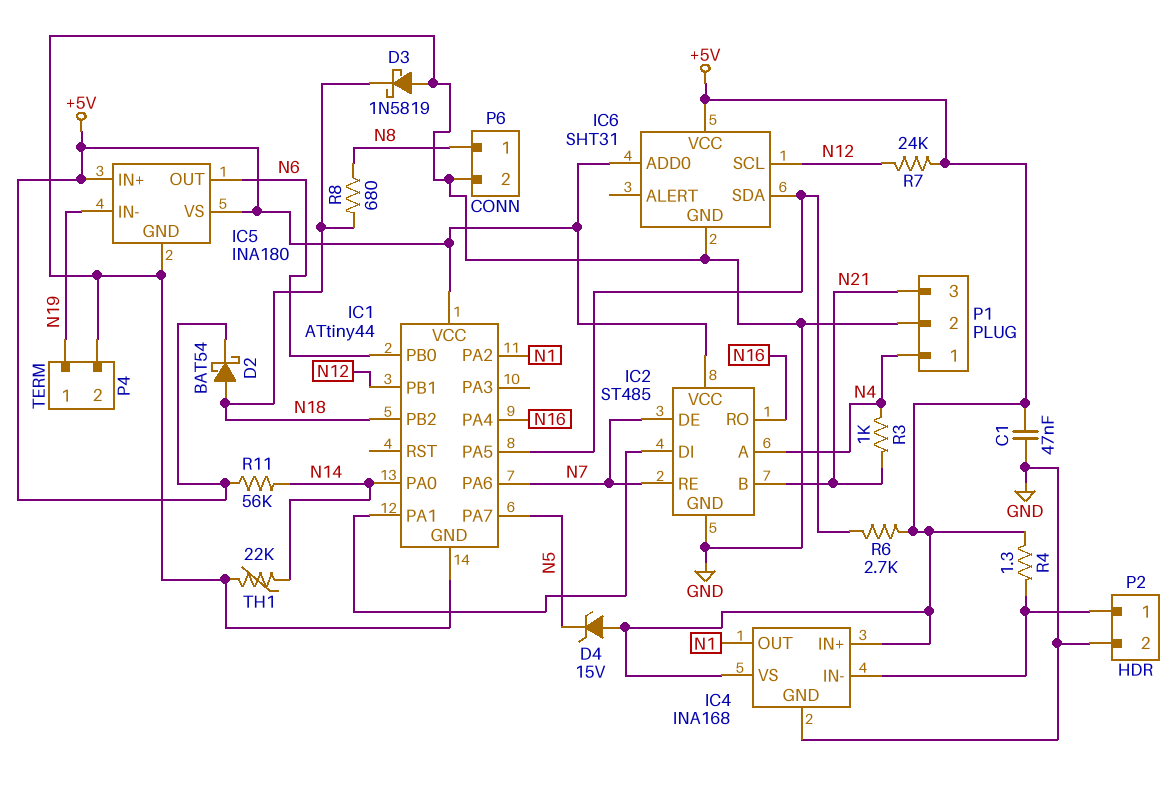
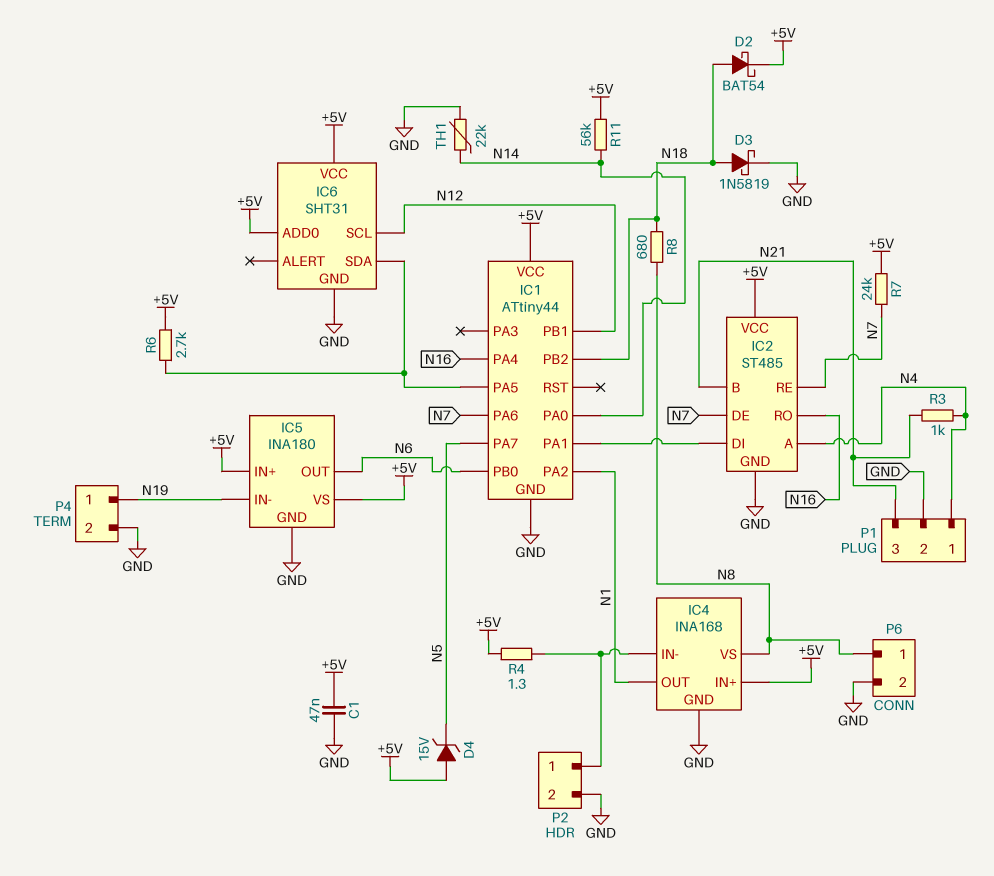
D3: schottky 1N5819 (A GND, K N18) -> schottky 1N5819 (A N18, K GND)
IC4 pin VS: +5V -> N8
R7: 24k (+5V, N12) -> 24k (+5V, N7)

